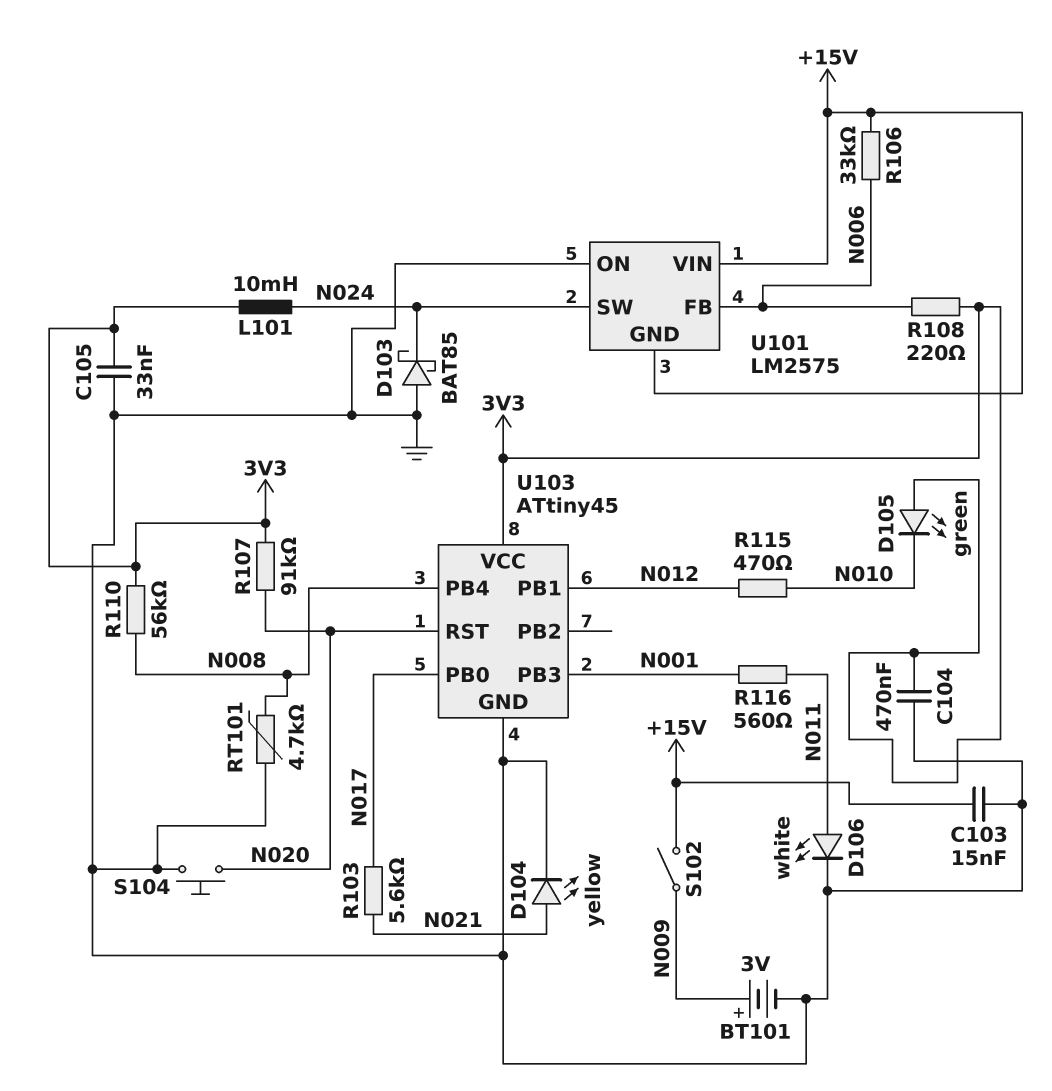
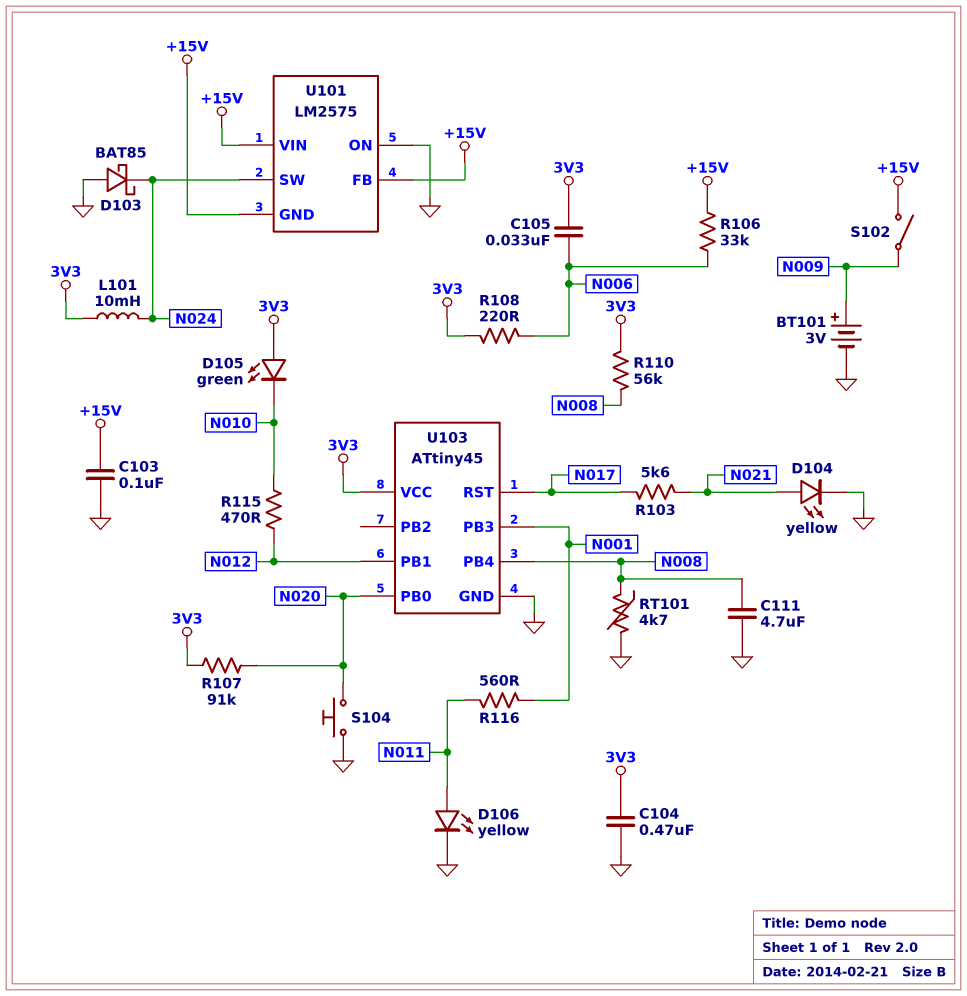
C103: 15nF (+15V, GND) -> 100nF (+15V, GND)
C105: 33nF (3V3, GND) -> 33nF (3V3, N006)
C111: none -> 4.7uF (GND, N008)
D106: LED white (A N011, K GND) -> LED yellow (A N011, K GND)
U101 pin FB: N006 -> +15V
U103 pin PB0: N017 -> N020
U103 pin RST: N020 -> N017

